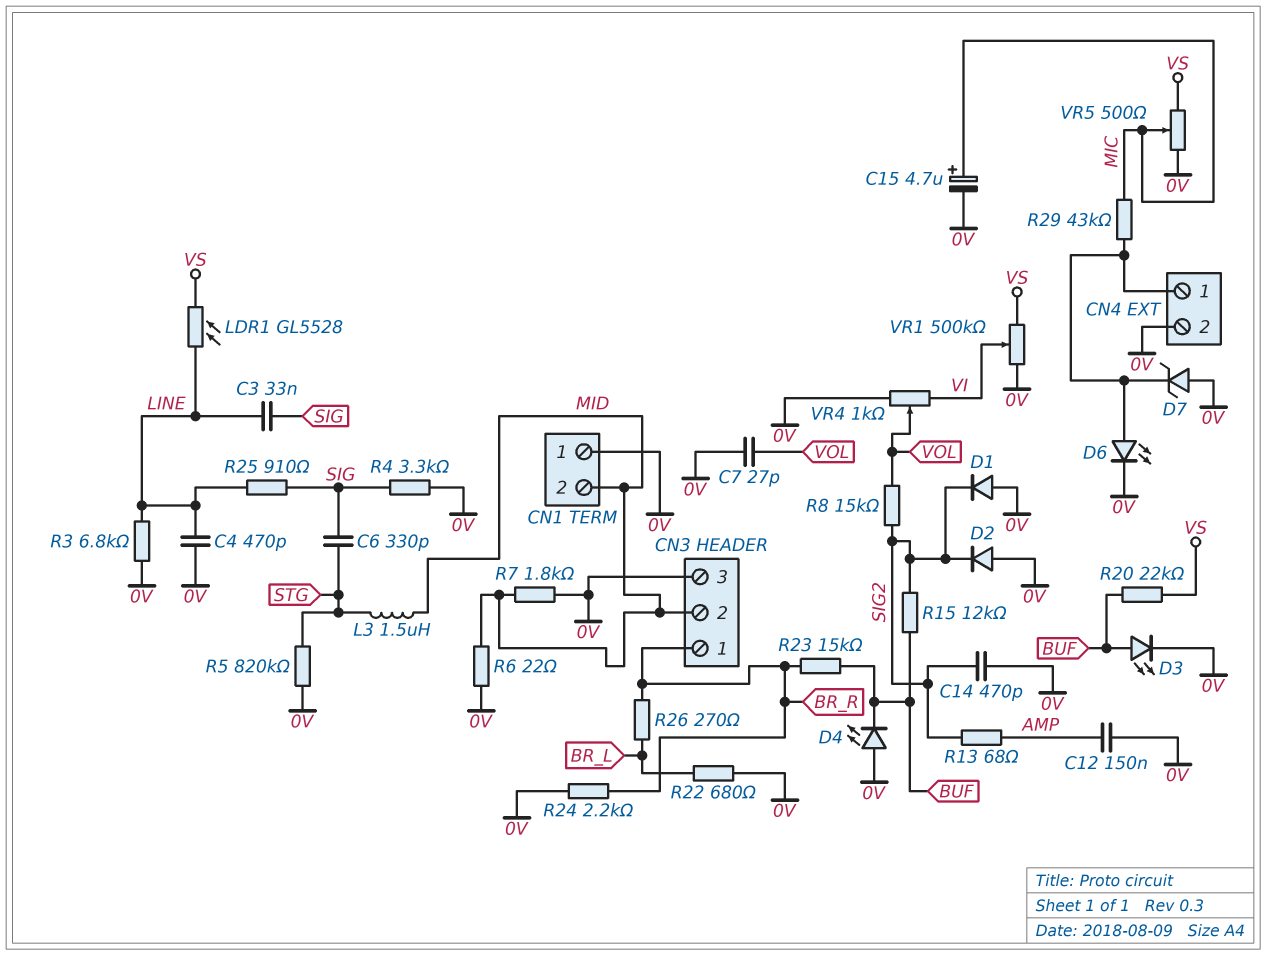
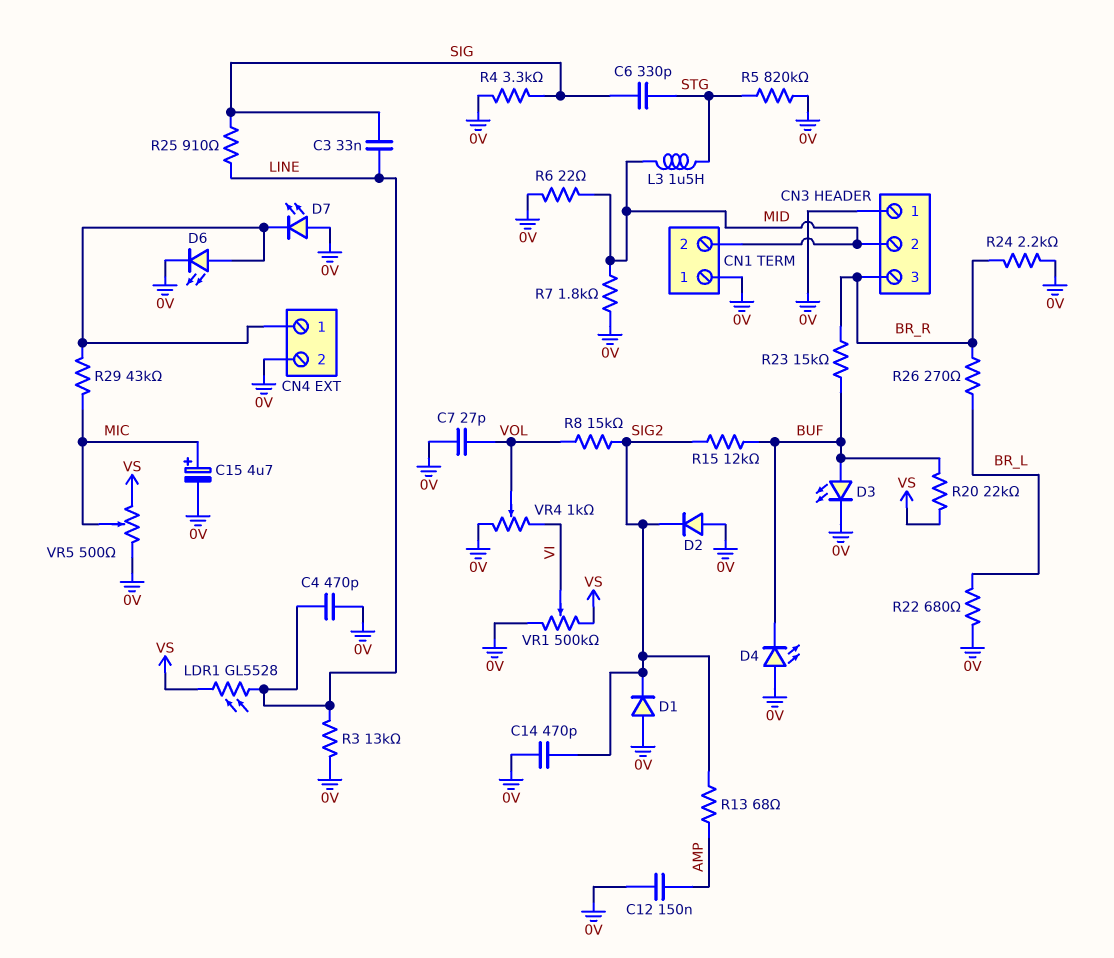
CN3 pin 1: BR_R -> 0V
CN3 pin 3: 0V -> BR_R
D7: zener (A 0V, K CN4/1) -> LED (A 0V, K CN4/1)
R3: 6.8k (0V, LINE) -> 13k (0V, LINE)

